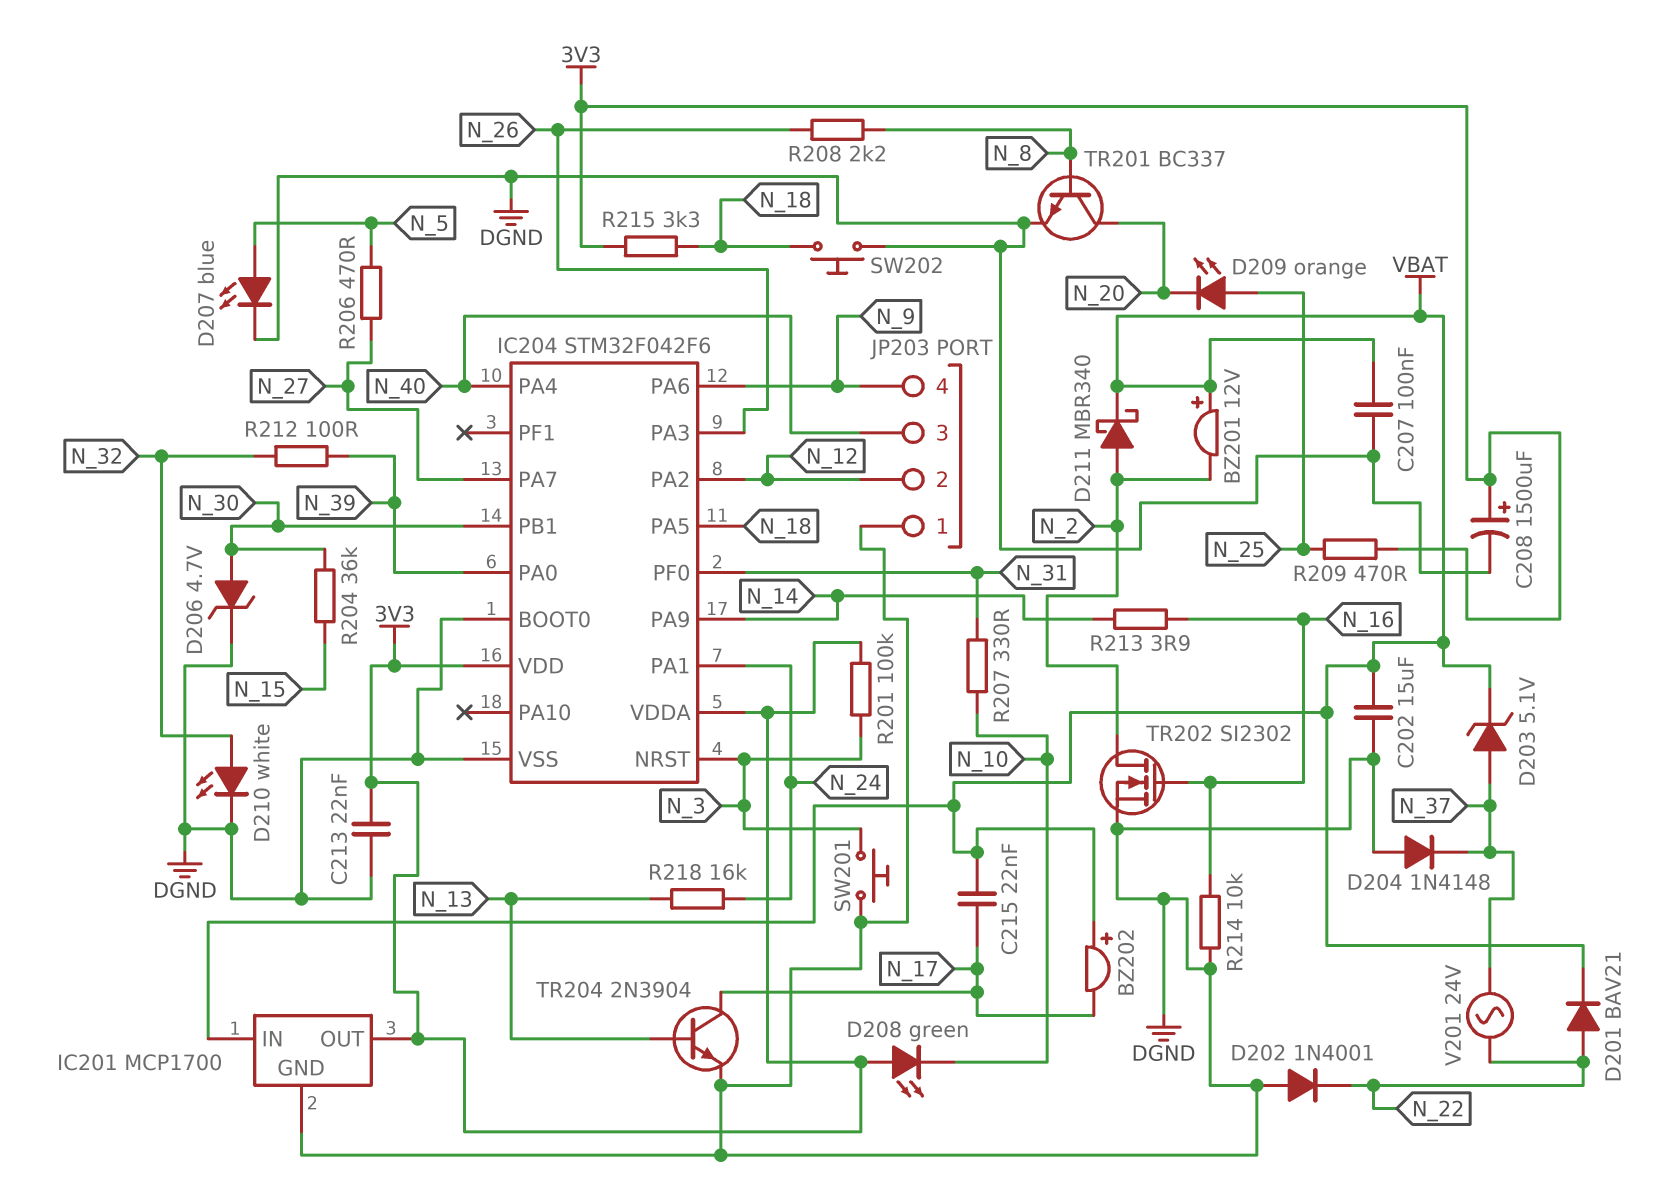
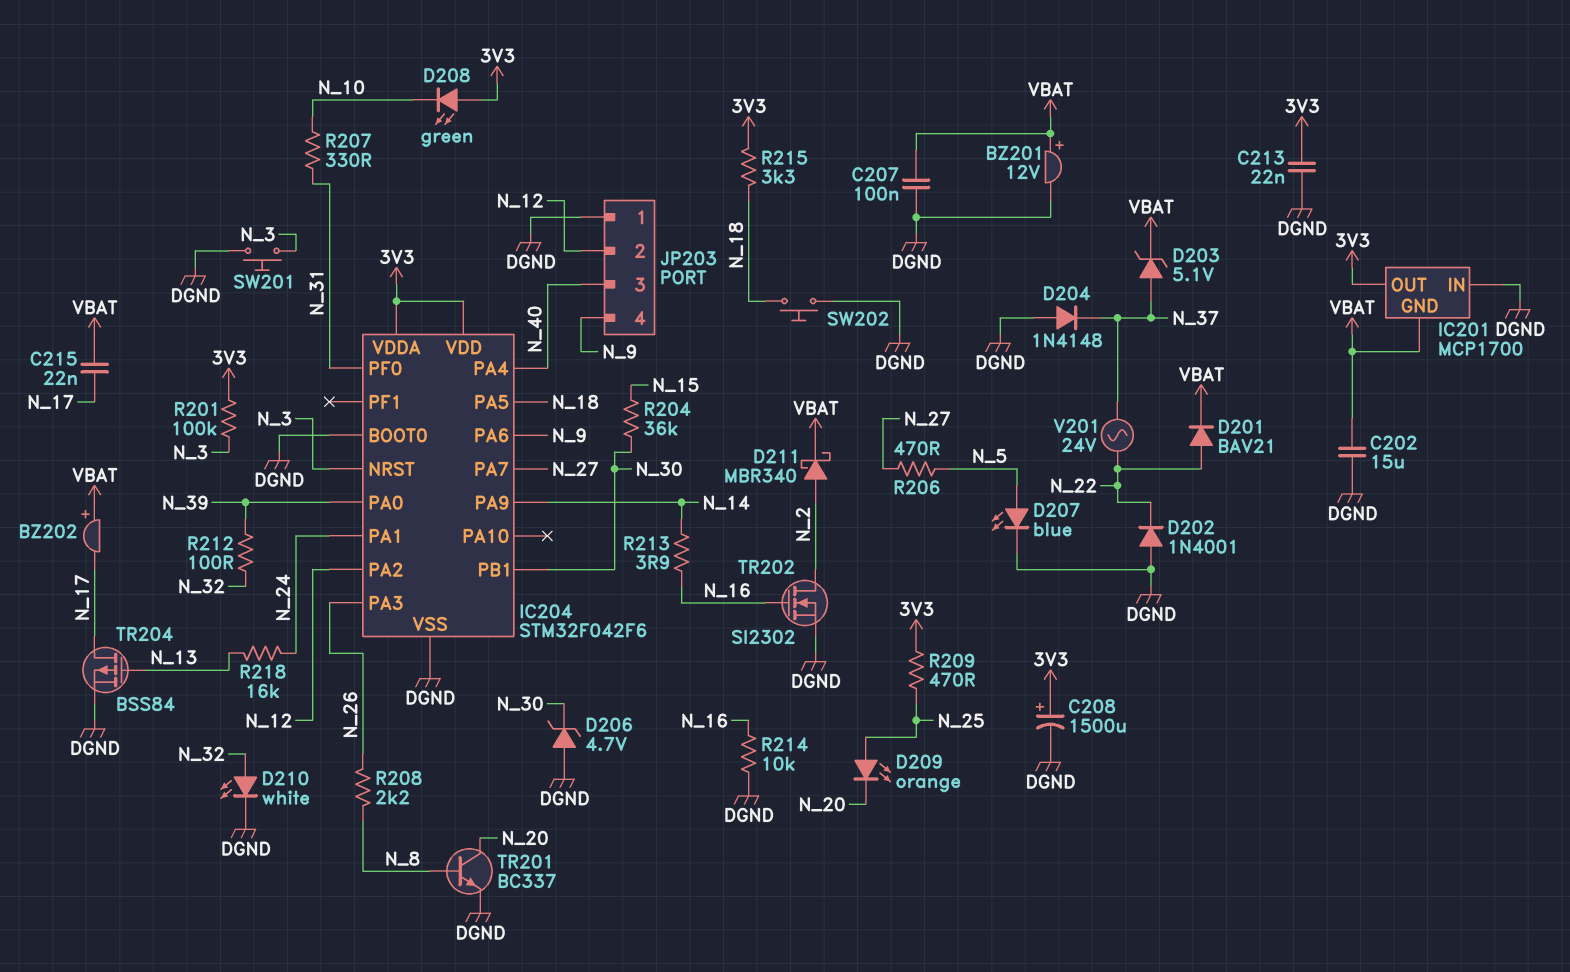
BZ201: buzzer 12V (plus VBAT, minus N_2) -> buzzer 12V (plus VBAT, minus DGND)
D206: zener 4.7V (A N_30, K DGND) -> zener 4.7V (A DGND, K N_30)
IC201 pin GND: DGND -> VBAT
IC201 pin IN: VBAT -> DGND
TR204: NPN 2N3904 (B N_13, C N_17, E DGND) -> PMOS BSS84 (G N_13, D N_17, S DGND)

